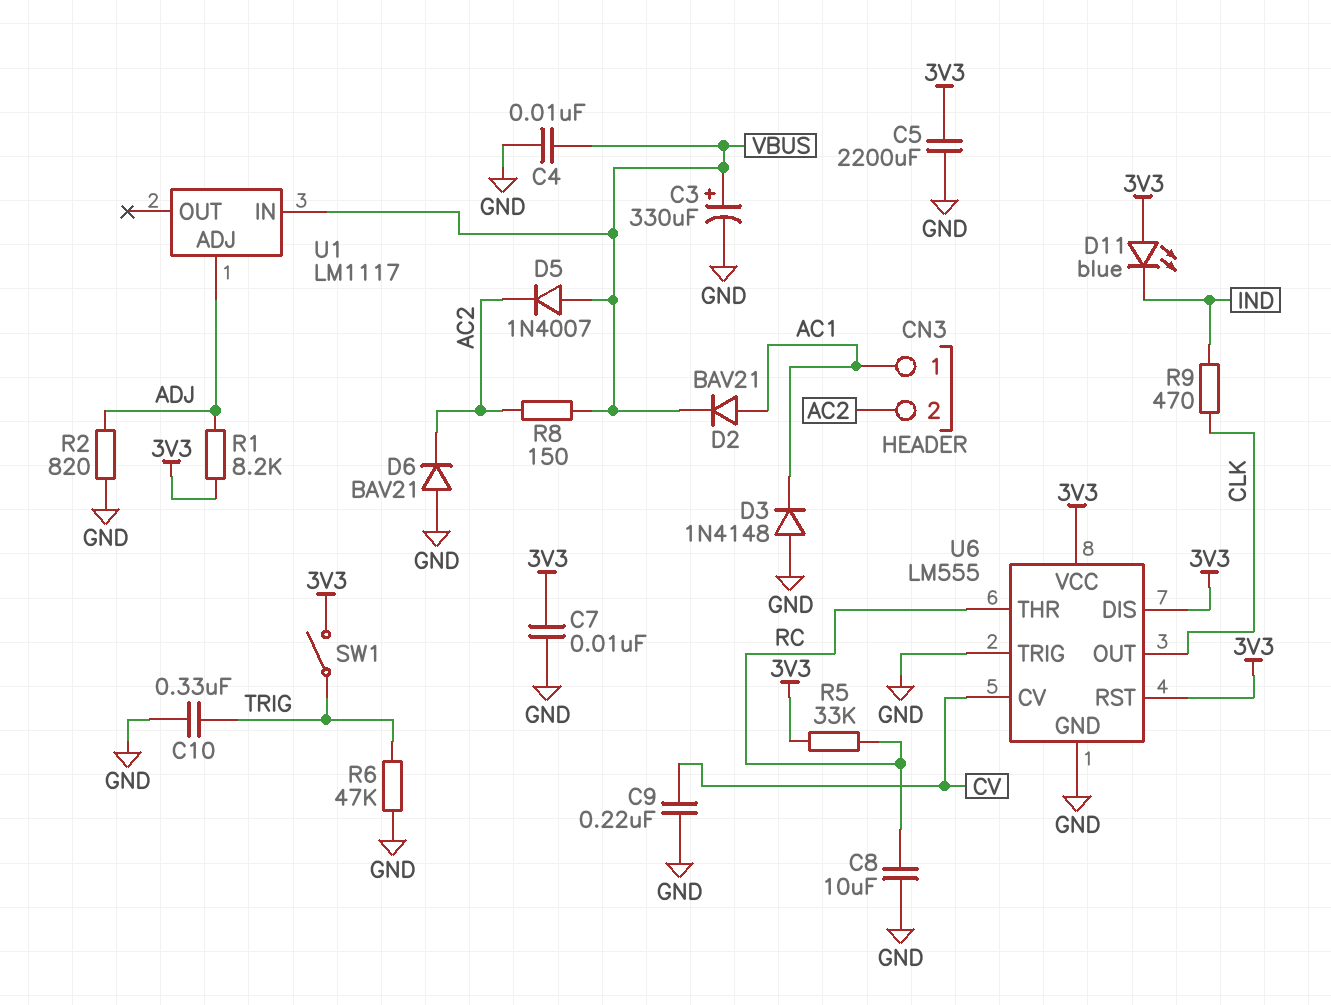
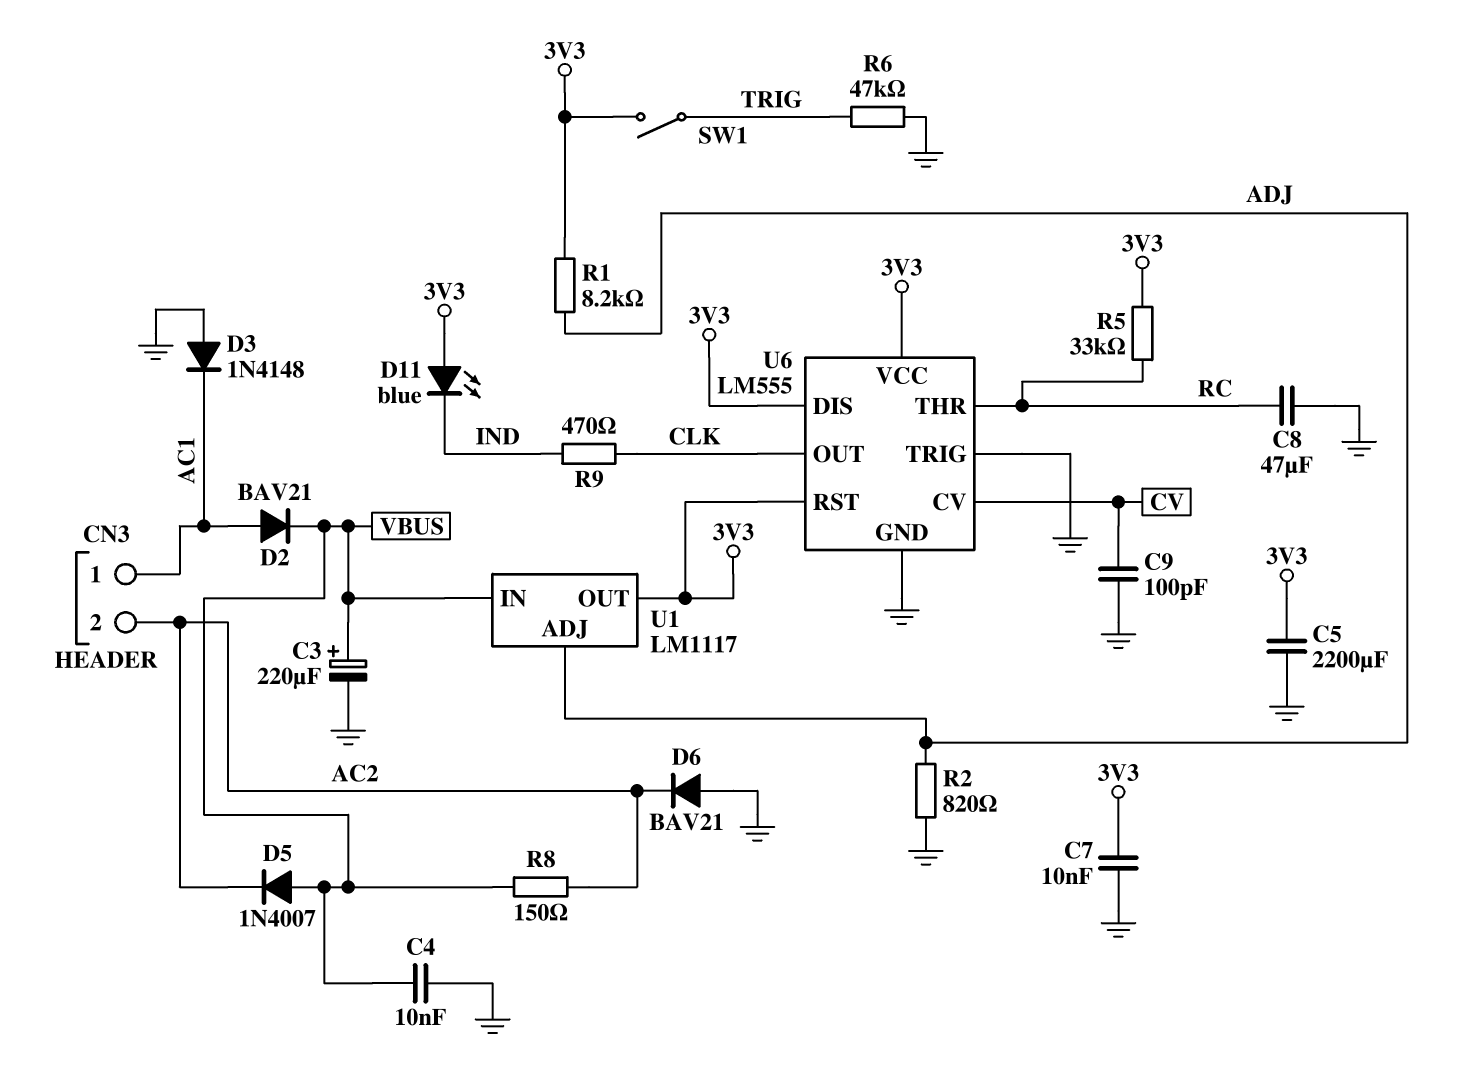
C3: 330uF (plus VBUS, minus GND) -> 220uF (plus VBUS, minus GND)
C8: 10uF (GND, RC) -> 47uF (GND, RC)
C9: 220nF (CV, GND) -> 100pF (CV, GND)
C10: 330nF (GND, TRIG) -> none
U1 pin OUT: none -> 3V3

